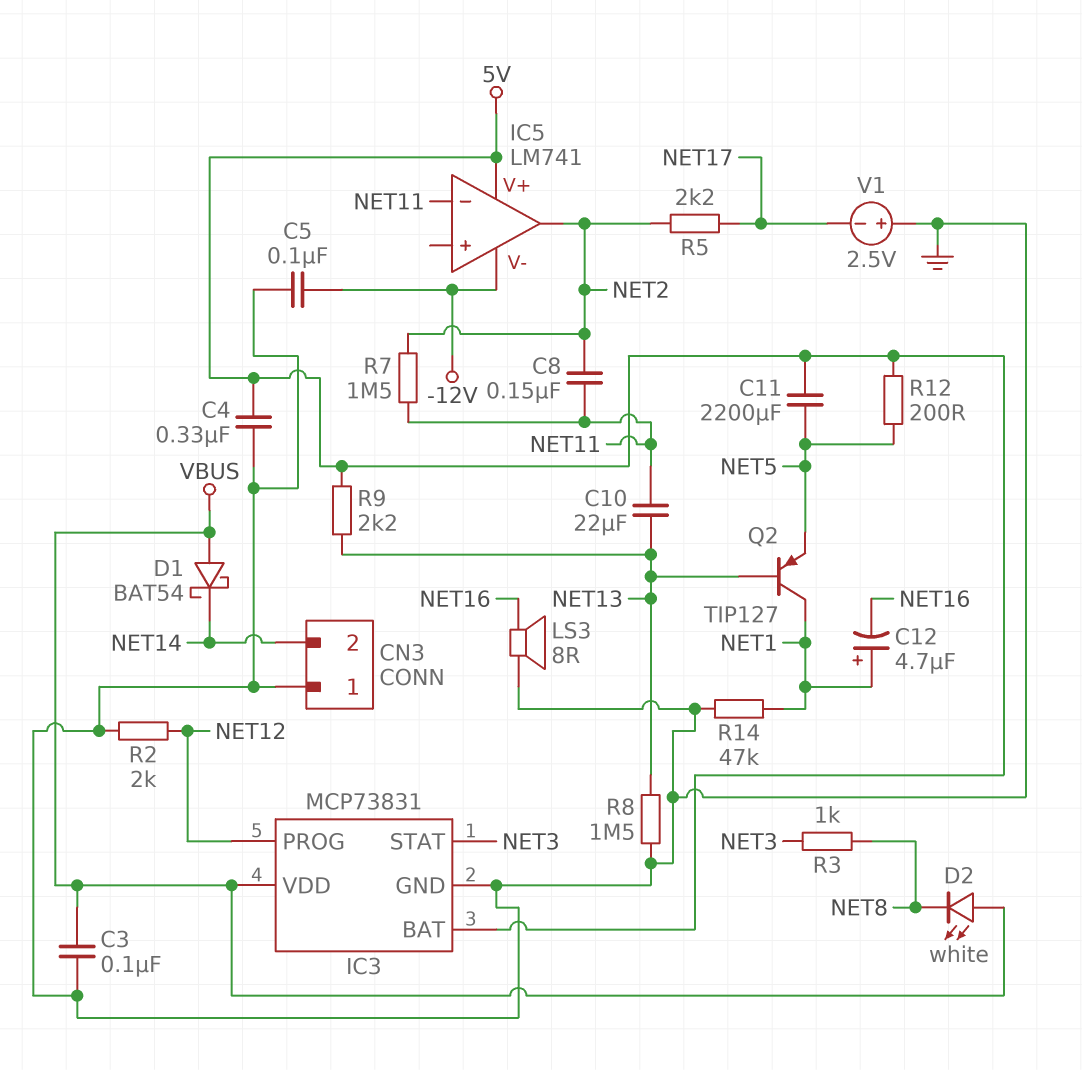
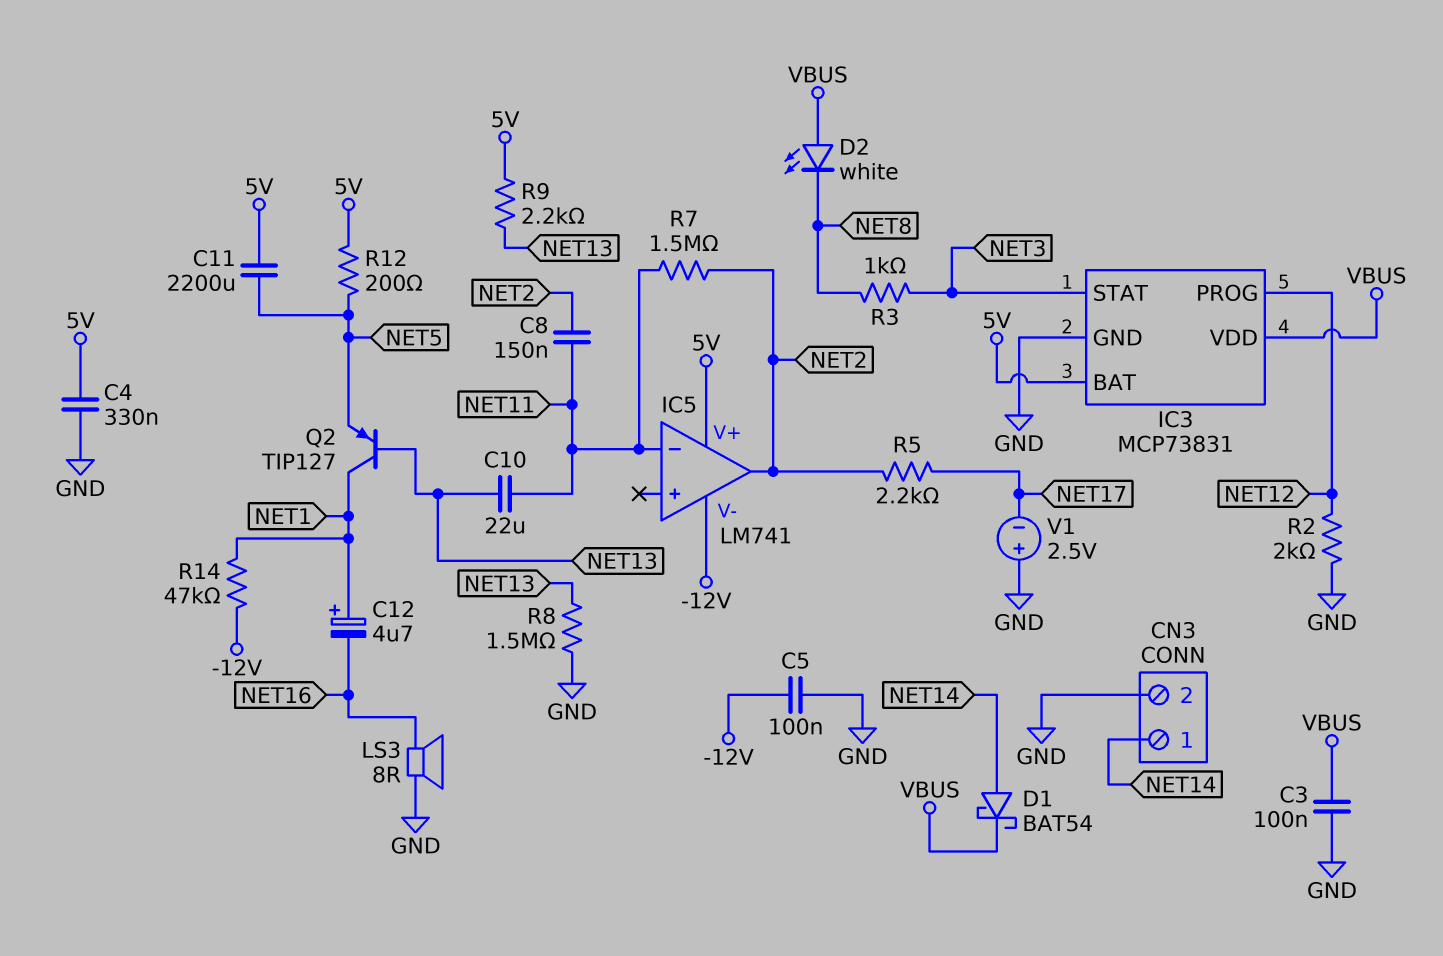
CN3 pin 1: GND -> NET14
CN3 pin 2: NET14 -> GND
D1: schottky BAT54 (A VBUS, K NET14) -> schottky BAT54 (A NET14, K VBUS)
R14: 47k (GND, NET1) -> 47k (-12V, NET1)

